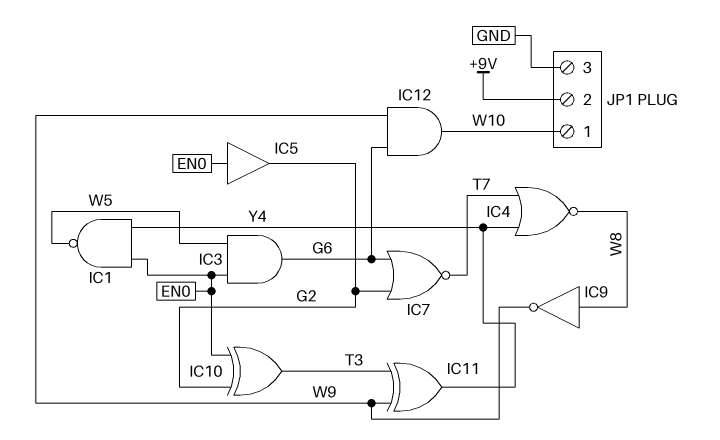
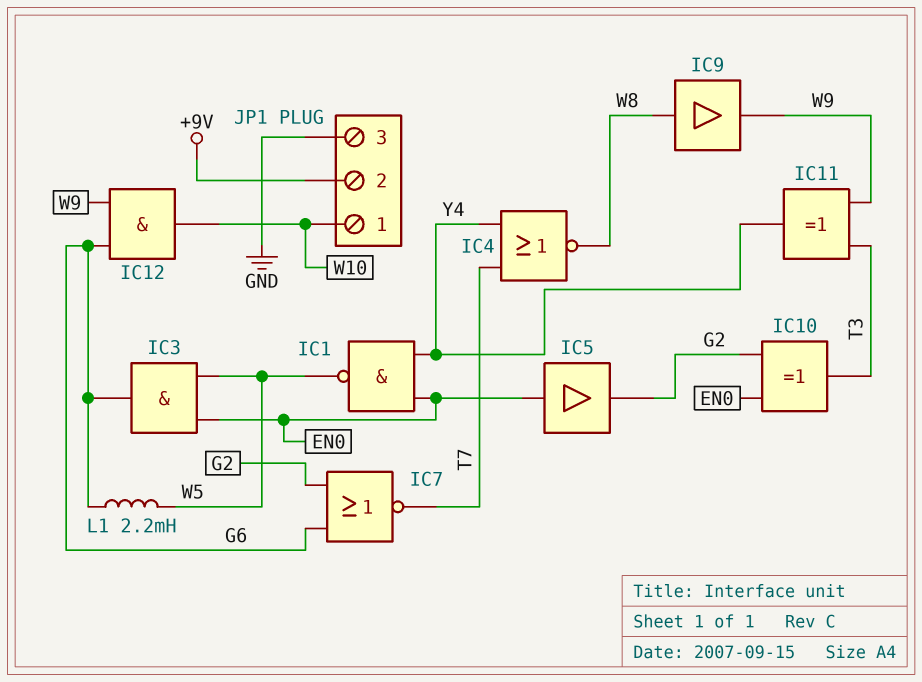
IC9: NOT (in W8, out W9) -> buffer (in W8, out W9)
L1: none -> 2.2mH (G6, W5)

